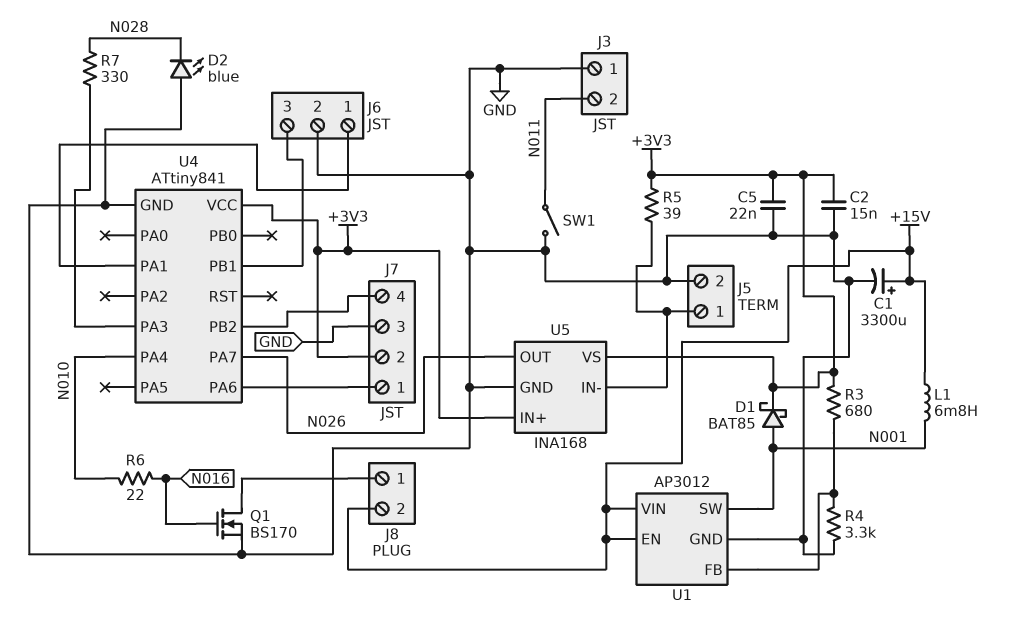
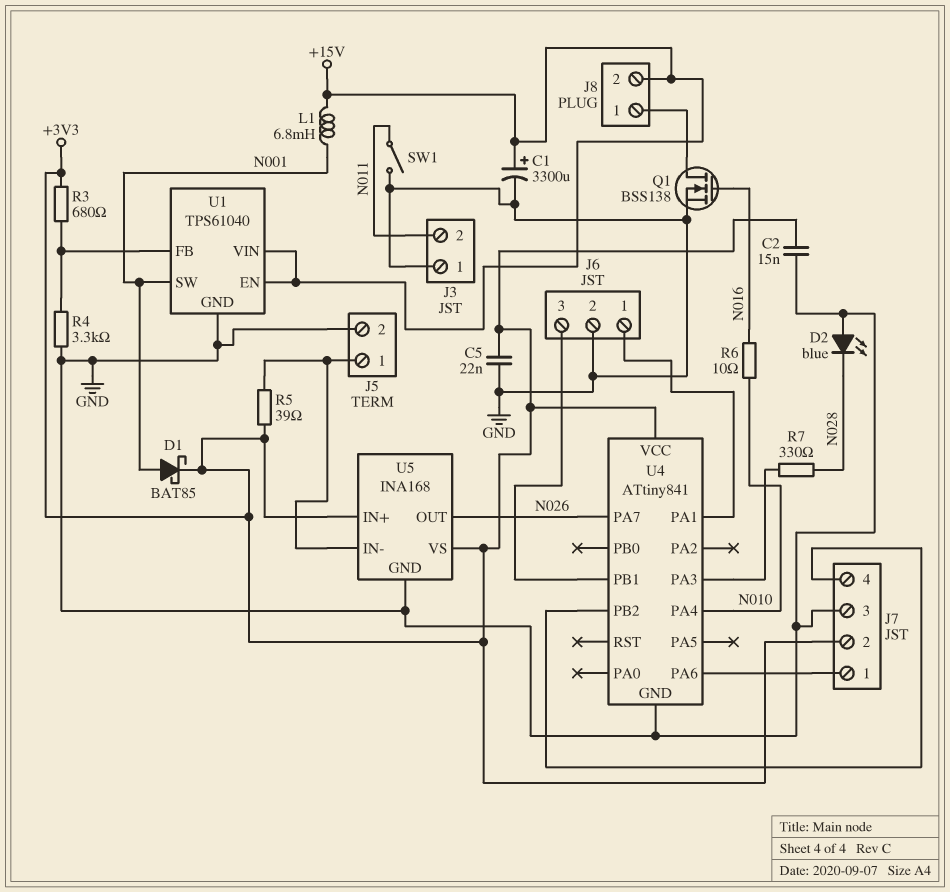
Q1: NMOS BS170 (G N016, D J8/1, S GND) -> NMOS BSS138 (G N016, D J8/1, S GND)
R6: 22 (N010, N016) -> 10 (N010, N016)
U1: AP3012 -> TPS61040

